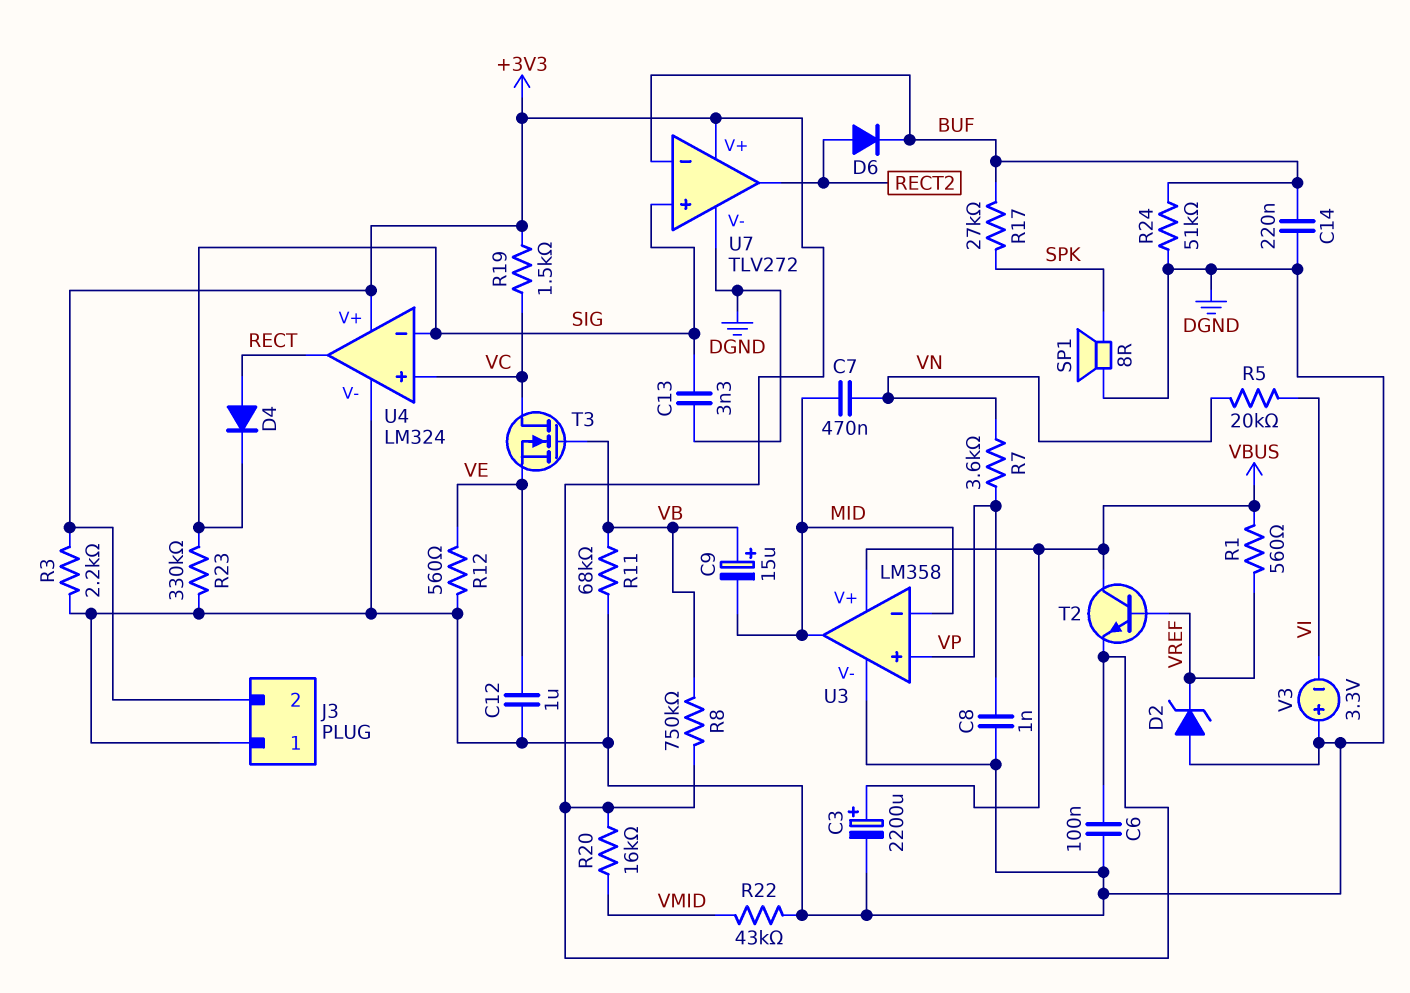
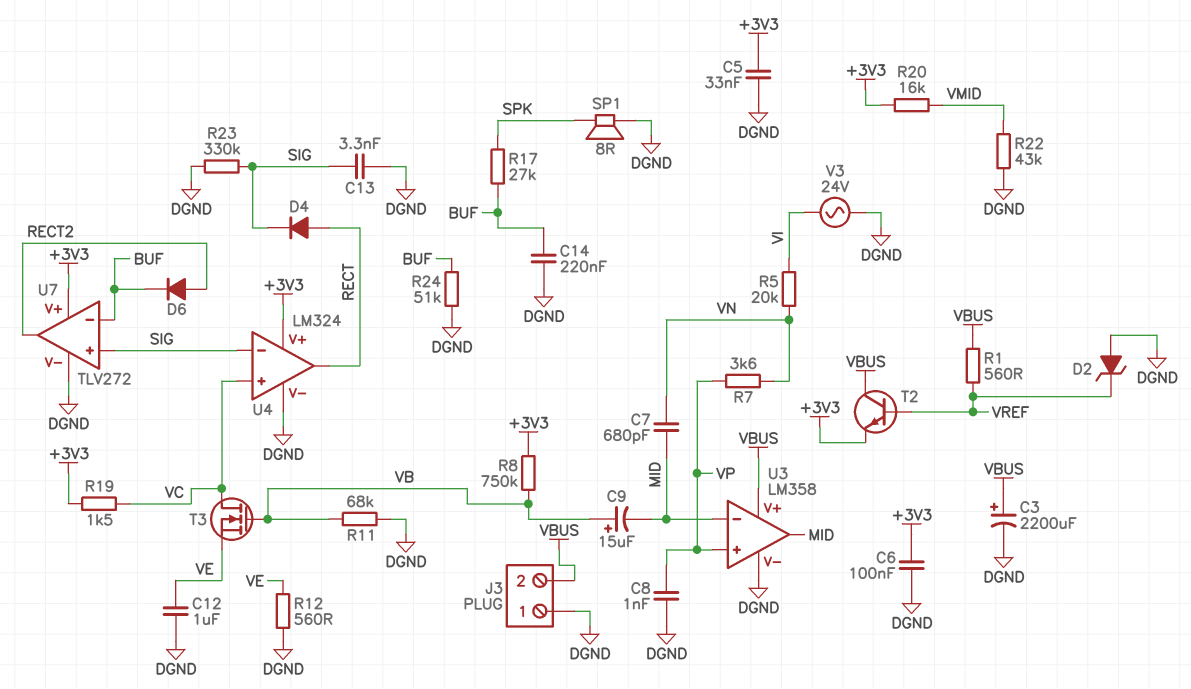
C5: none -> 33nF (+3V3, DGND)
C7: 470nF (MID, VN) -> 680pF (MID, VN)
J3 pin 2: +3V3 -> VBUS
R3: 2.2k (+3V3, DGND) -> none
V3: 3.3V (plus DGND, minus VI) -> AC 24V (DGND, VI)

